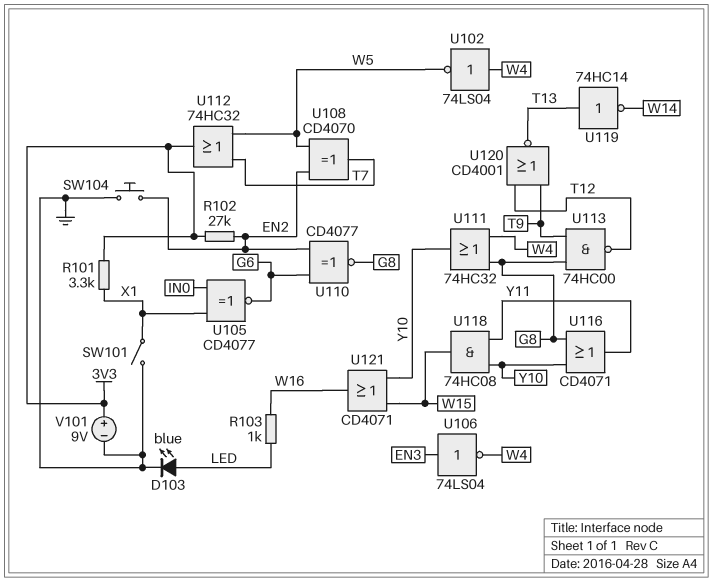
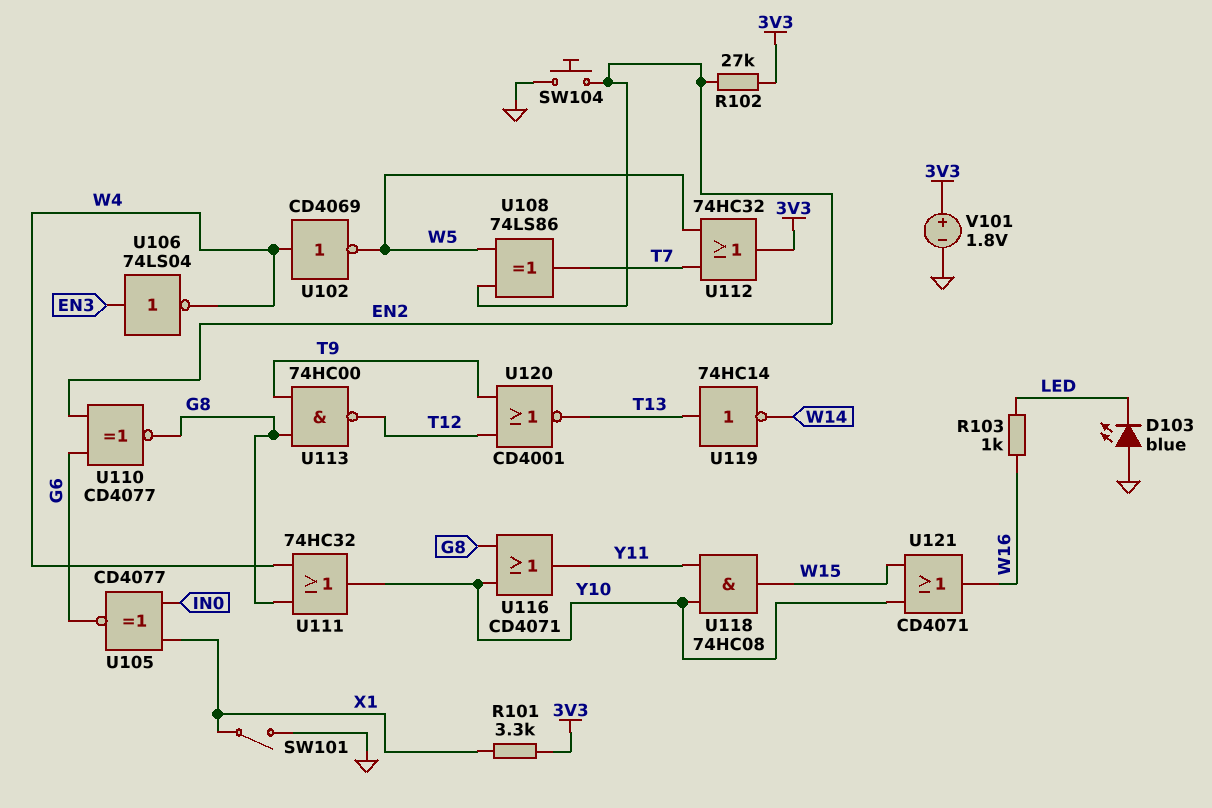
D103: LED blue (A LED, K GND) -> LED blue (A GND, K LED)
U102: NOT 74LS04 (in W4, out W5) -> NOT CD4069 (in W4, out W5)
U108: XOR CD4070 (in EN2, in W5, out T7) -> XOR 74LS86 (in EN2, in W5, out T7)
V101: 9V (plus 3V3, minus GND) -> 1.8V (plus 3V3, minus GND)

